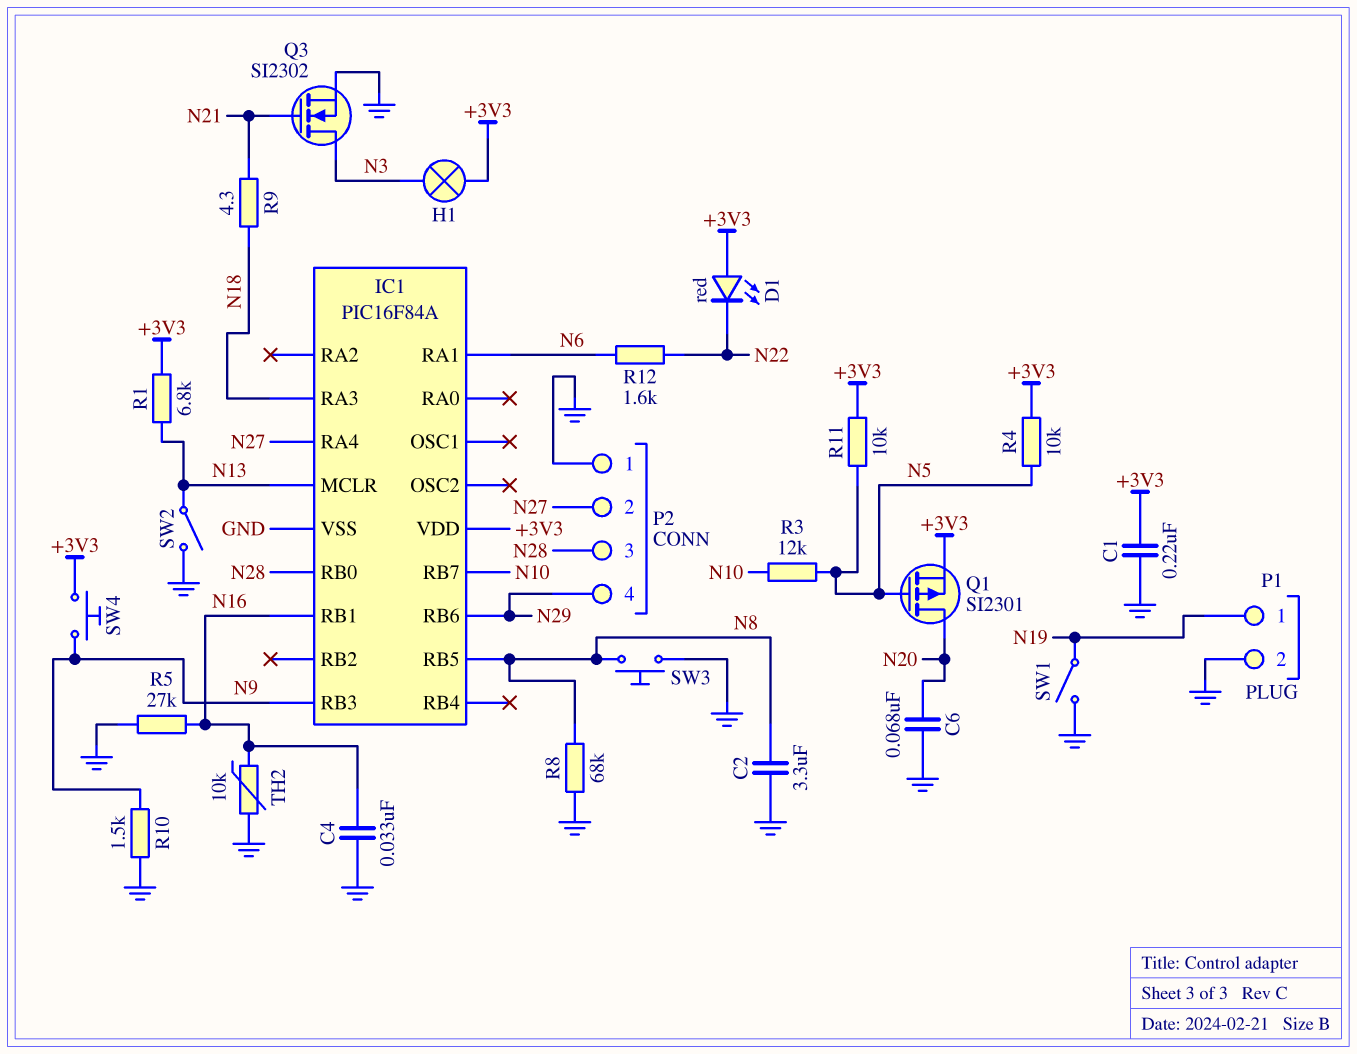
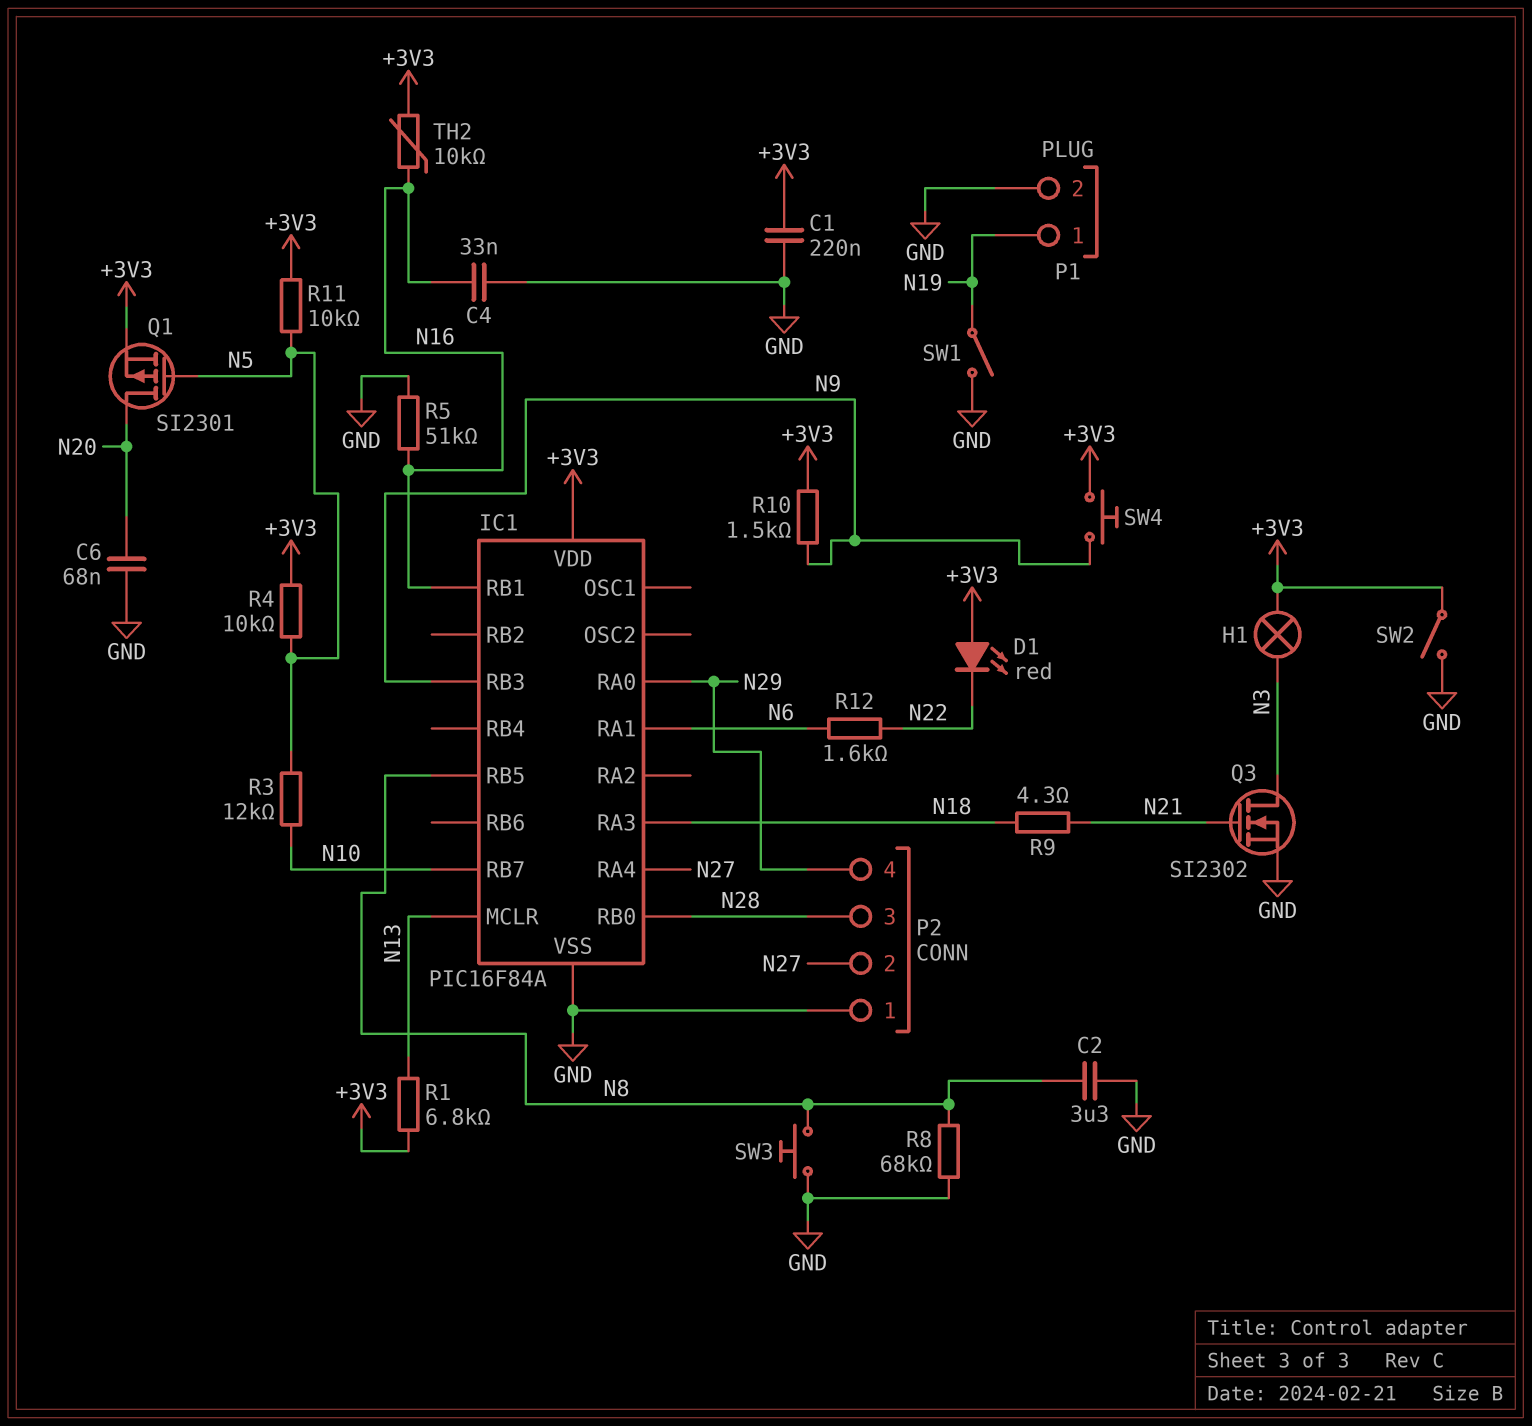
IC1 pin RA0: none -> N29
IC1 pin RB6: N29 -> none
R5: 27k (GND, N16) -> 51k (GND, N16)
R10: 1.5k (GND, N9) -> 1.5k (+3V3, N9)
SW2: switch (GND, N13) -> switch (+3V3, GND)
TH2: 10k (GND, N16) -> 10k (+3V3, N16)

